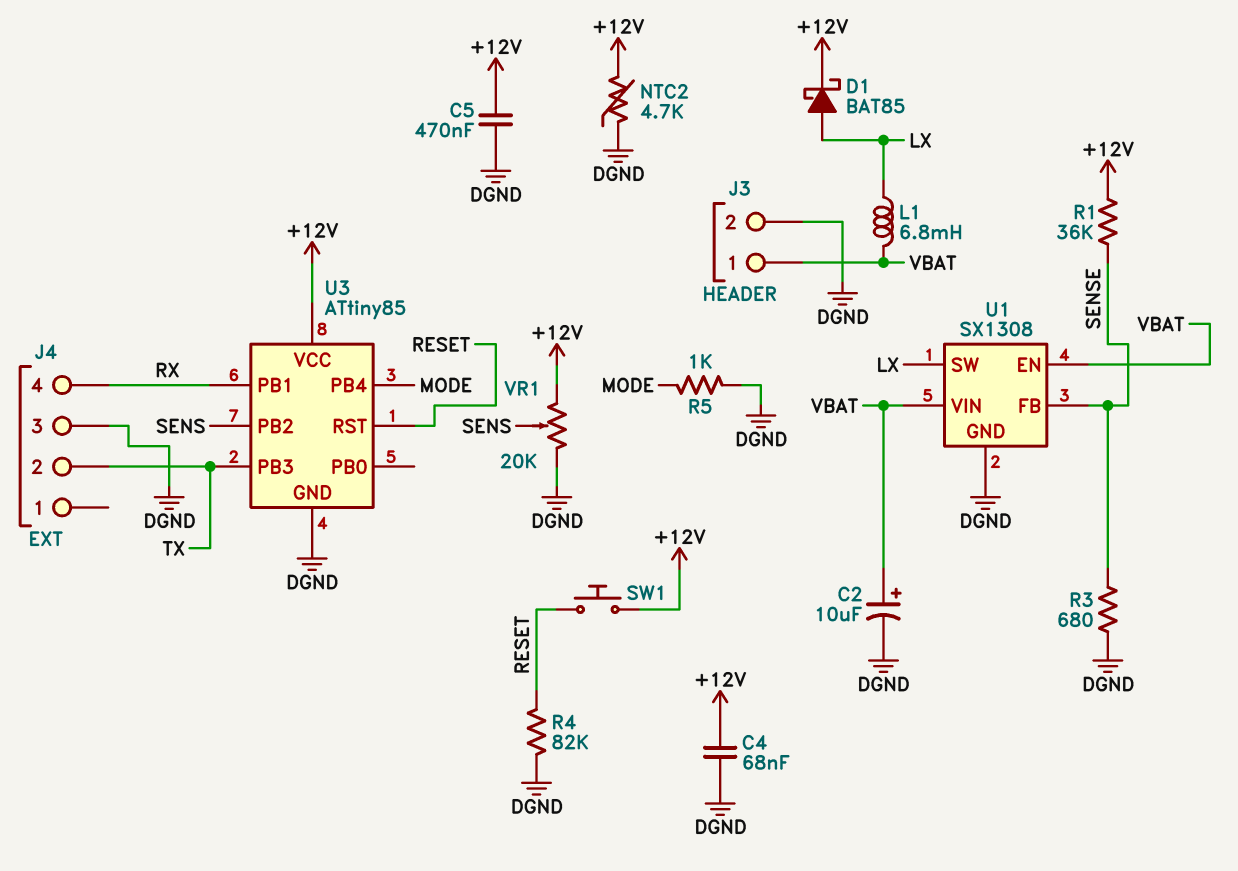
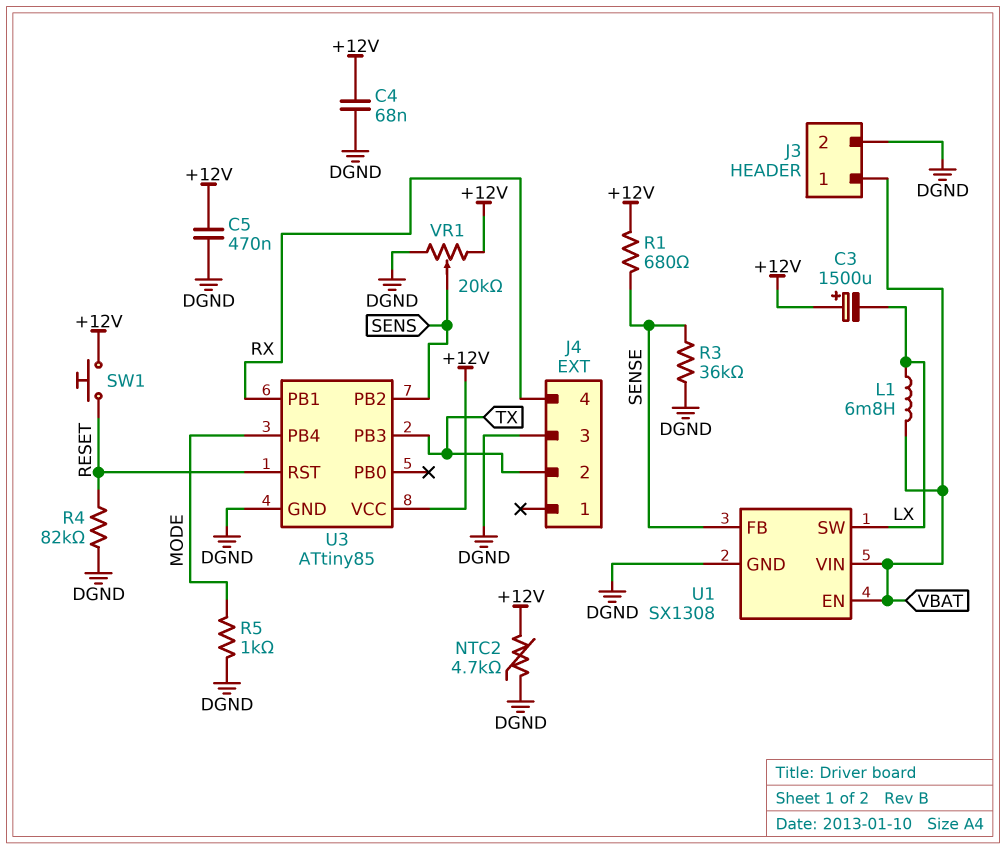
C2: 10uF (plus VBAT, minus DGND) -> none
C3: none -> 1500uF (plus +12V, minus LX)
D1: schottky BAT85 (A LX, K +12V) -> none
R1: 36k (+12V, SENSE) -> 680 (+12V, SENSE)
R3: 680 (DGND, SENSE) -> 36k (DGND, SENSE)

